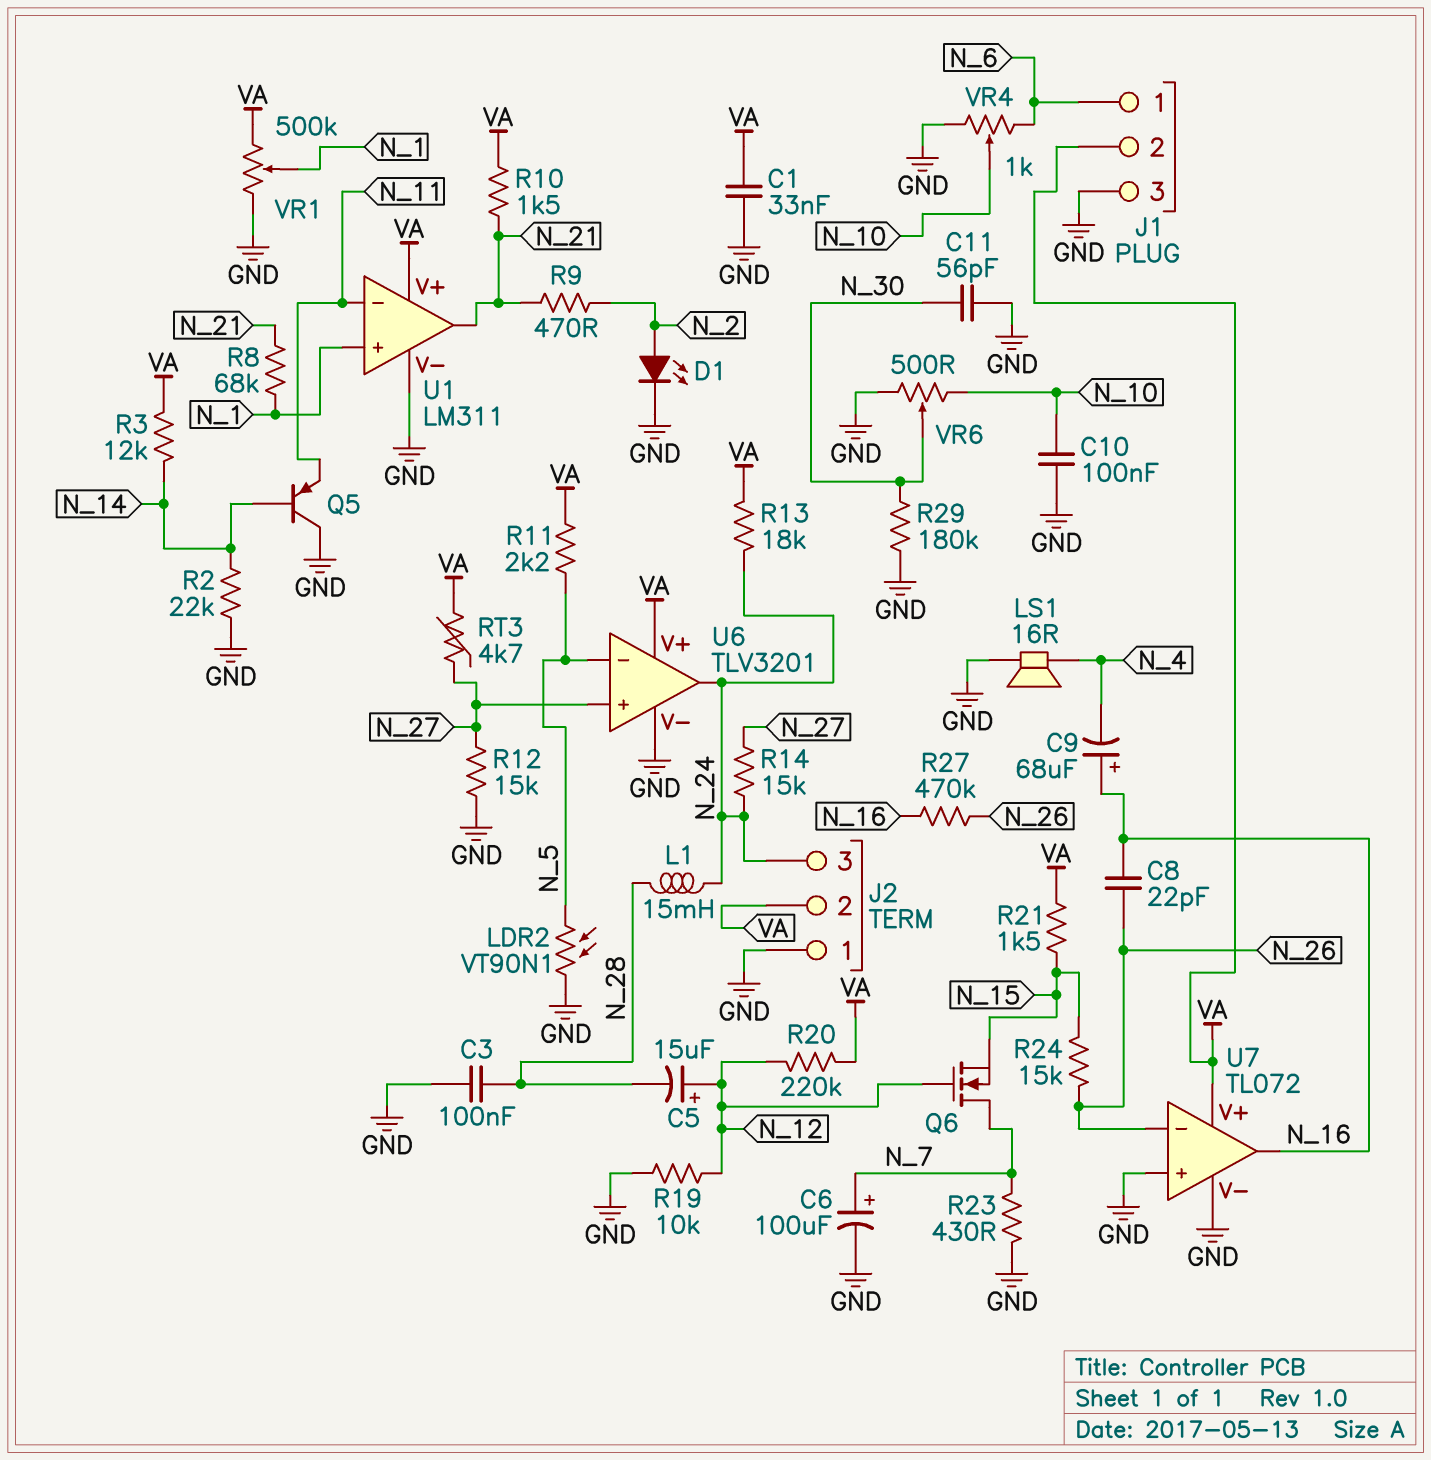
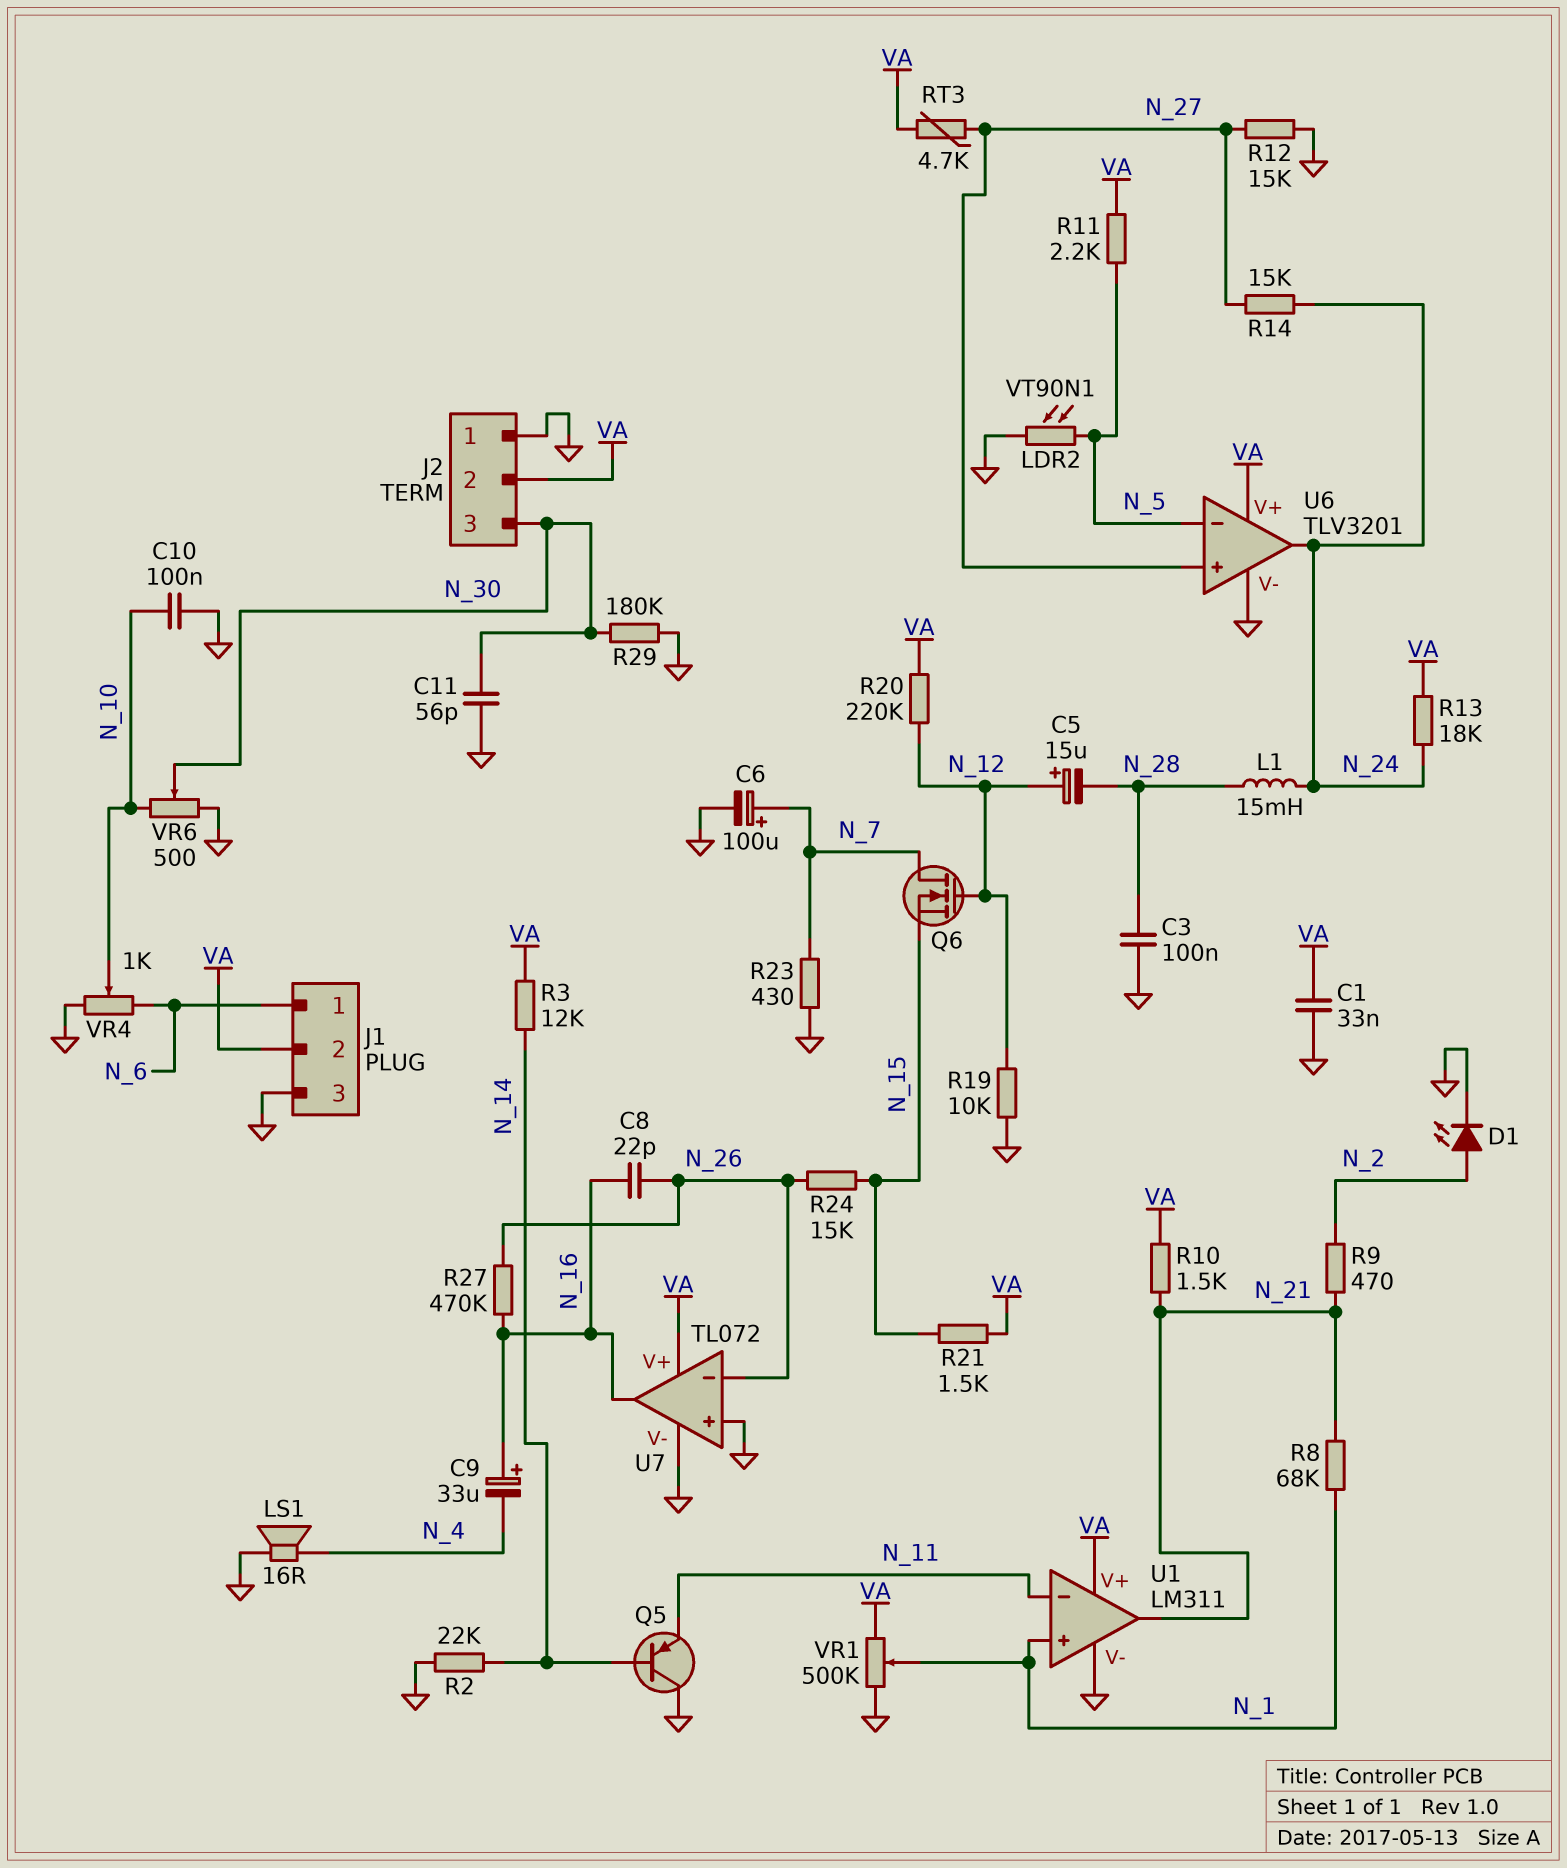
C9: 68uF (plus N_16, minus N_4) -> 33uF (plus N_16, minus N_4)
J2 pin 3: N_24 -> N_30

